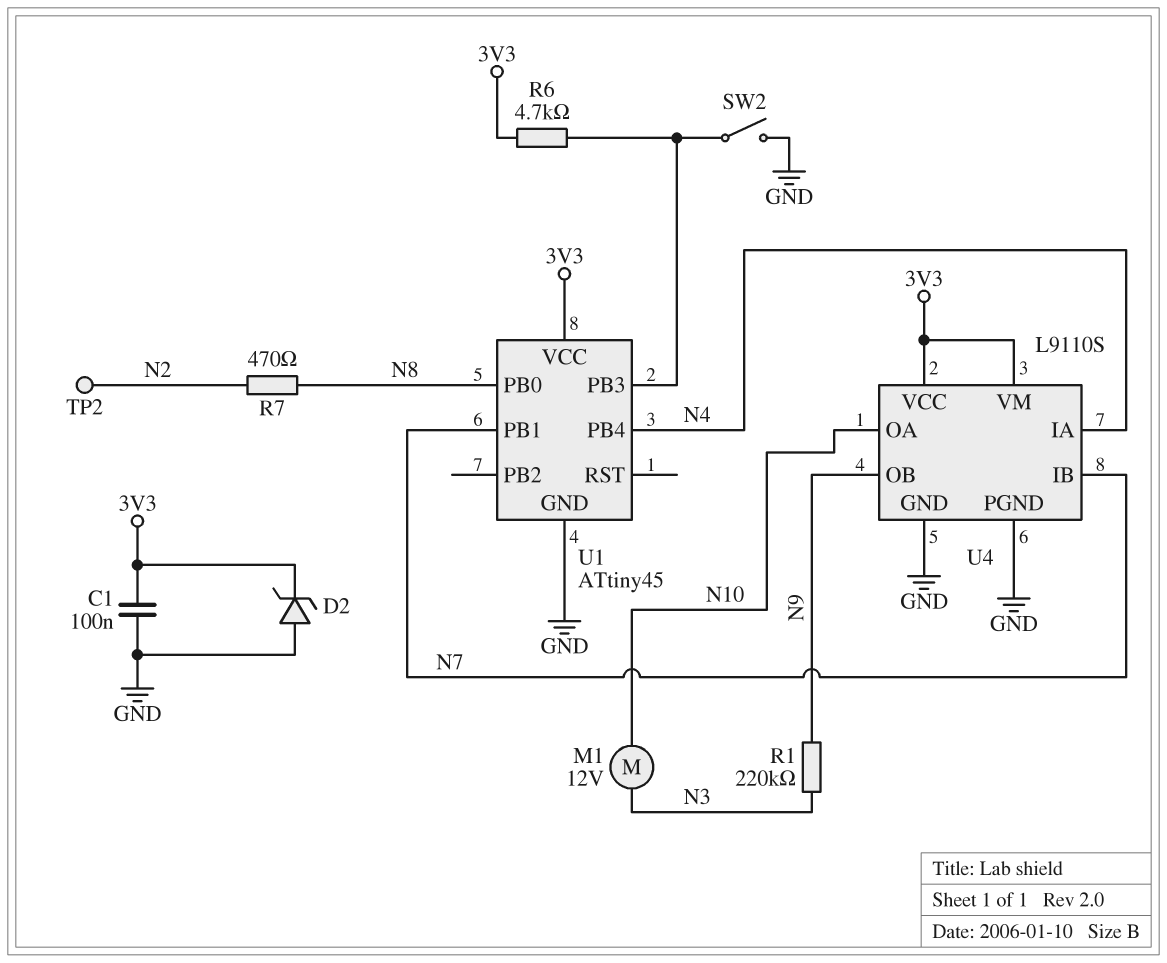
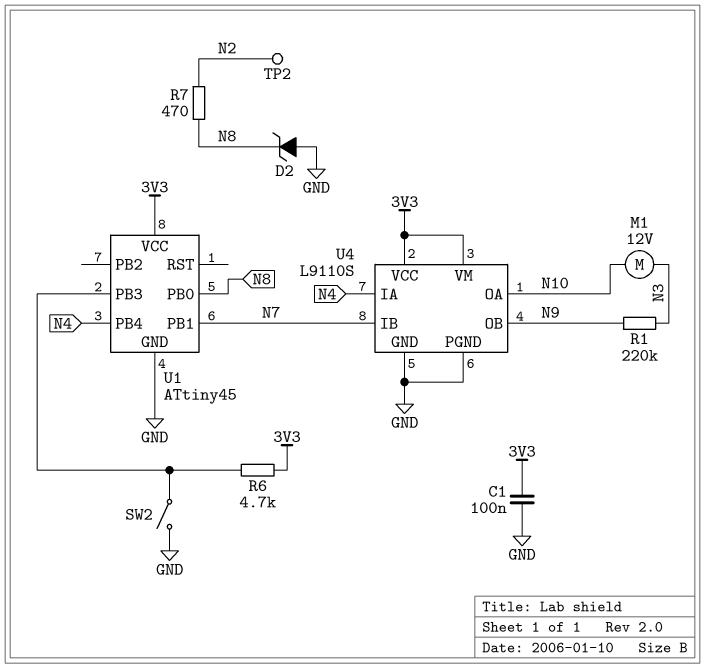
D2: zener (A GND, K 3V3) -> zener (A GND, K N8)

